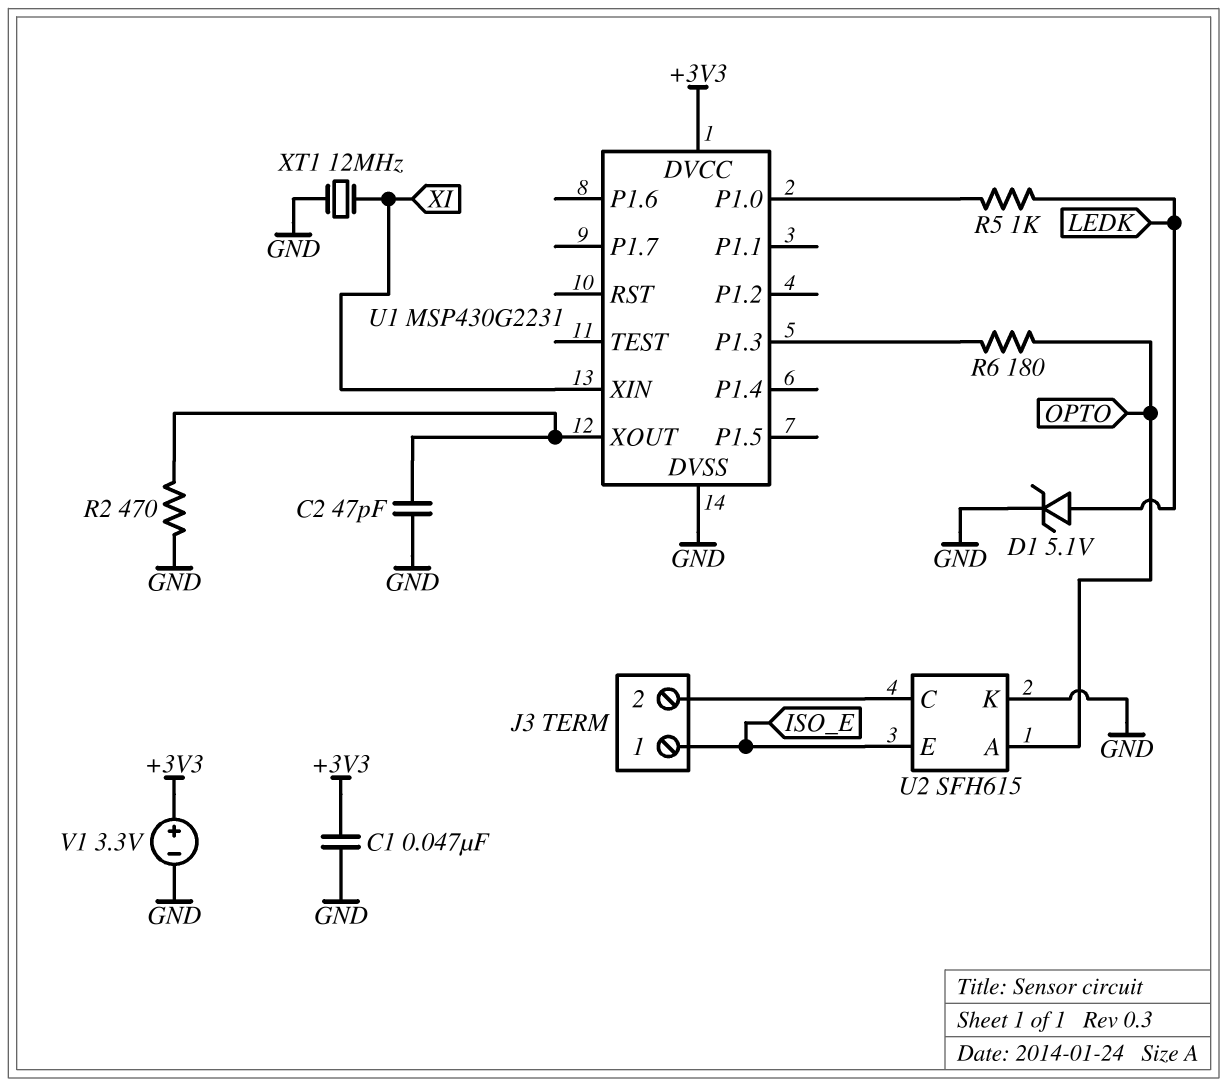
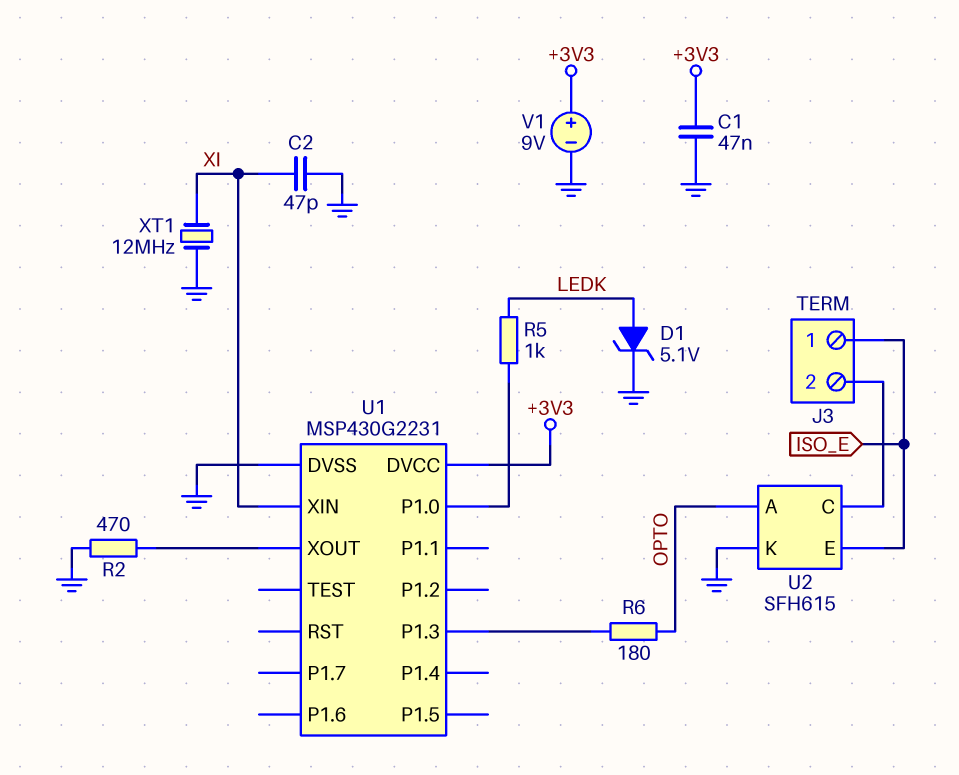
C2: 47pF (GND, U1/XOUT) -> 47pF (GND, XI)
V1: 3.3V (plus +3V3, minus GND) -> 9V (plus +3V3, minus GND)

